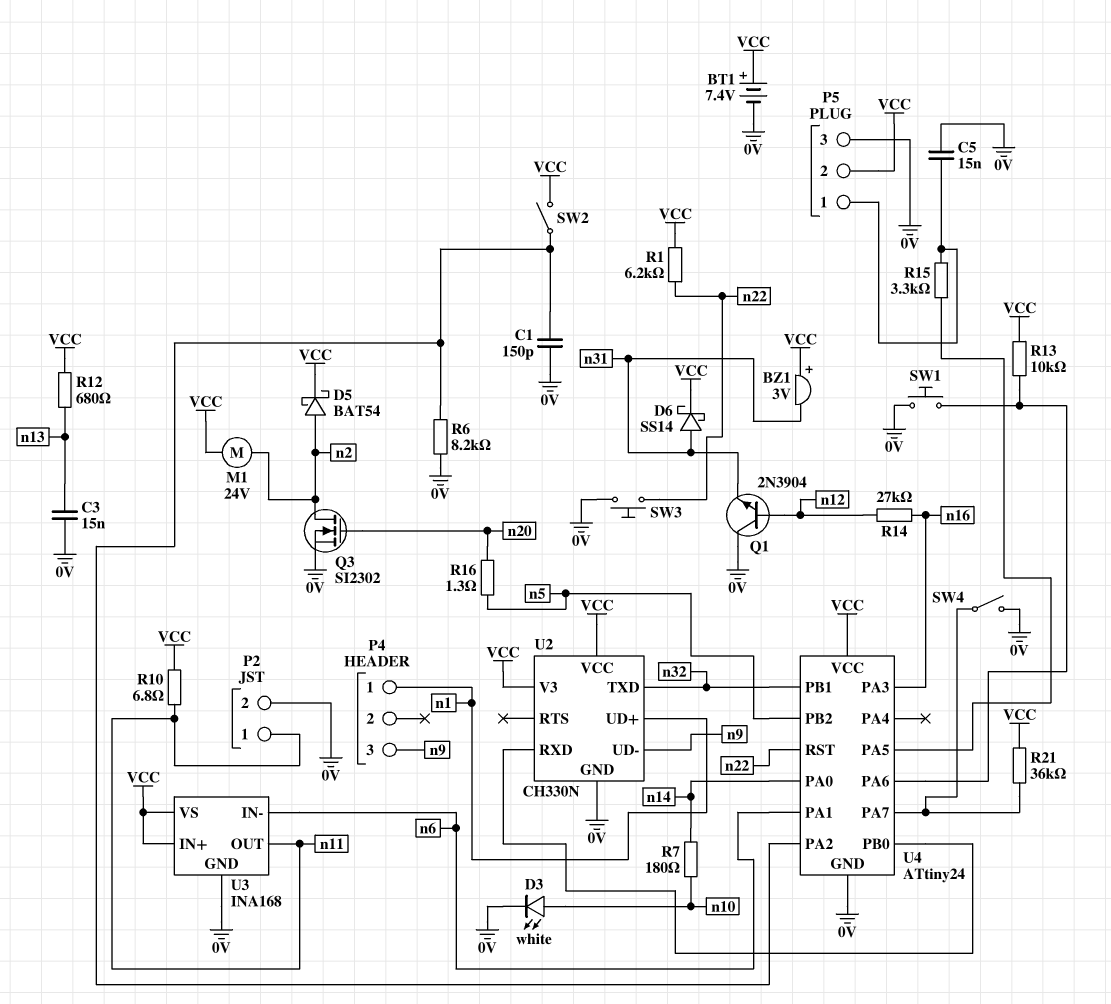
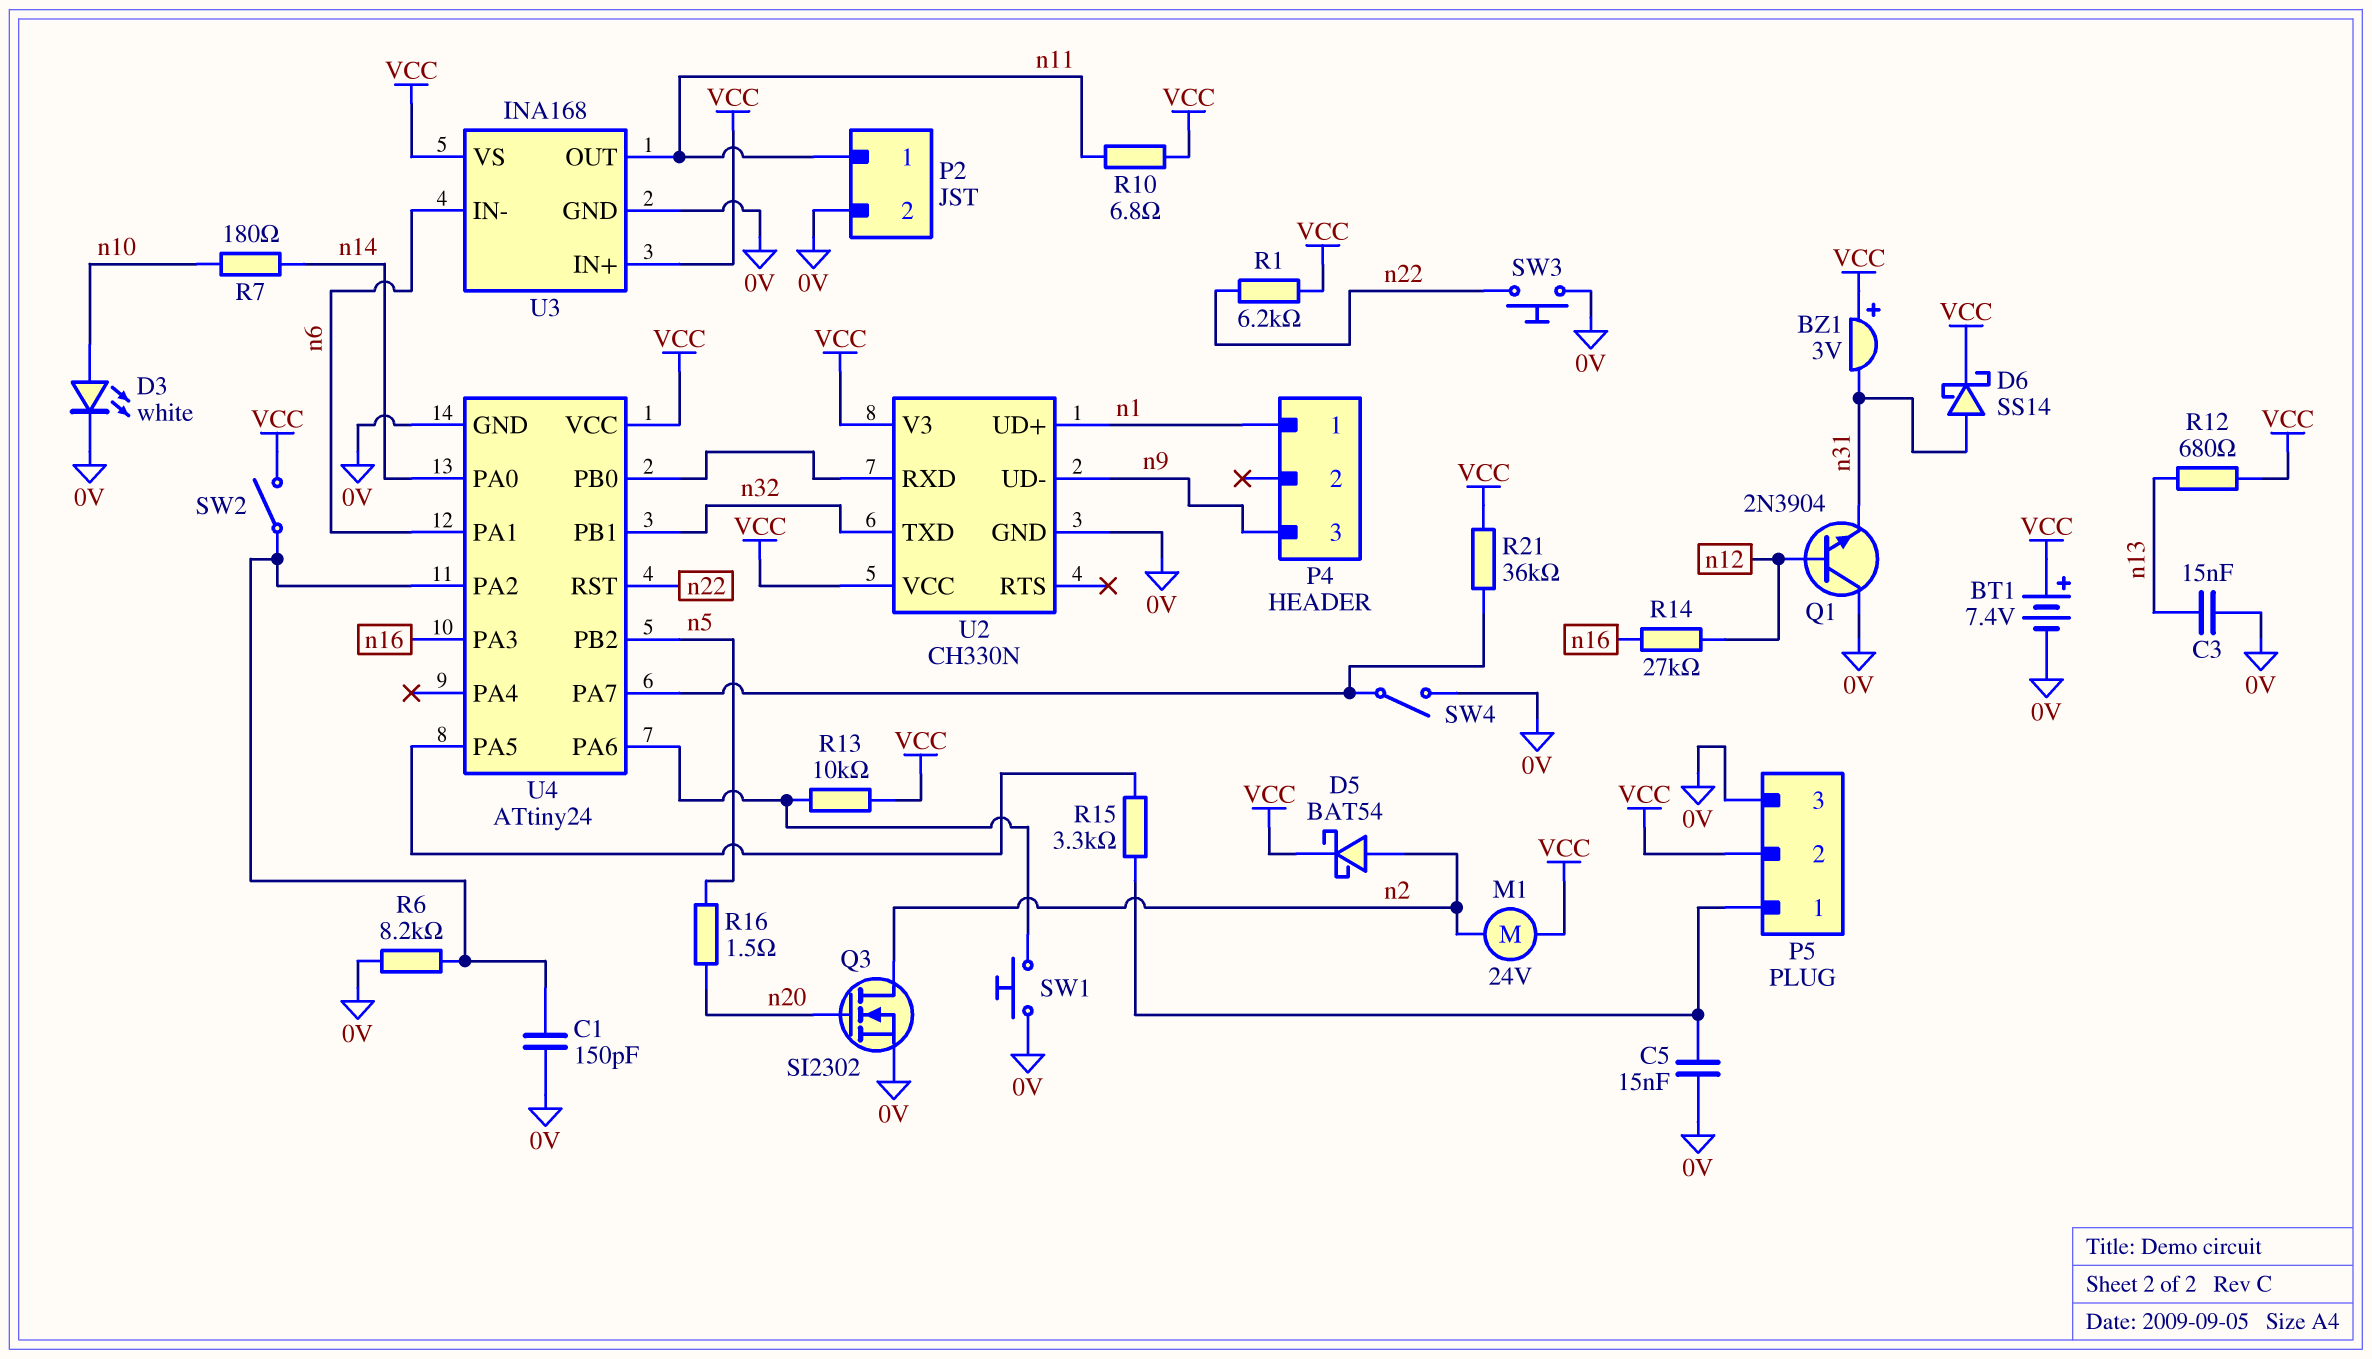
R16: 1.3 (n5, n20) -> 1.5 (n5, n20)

